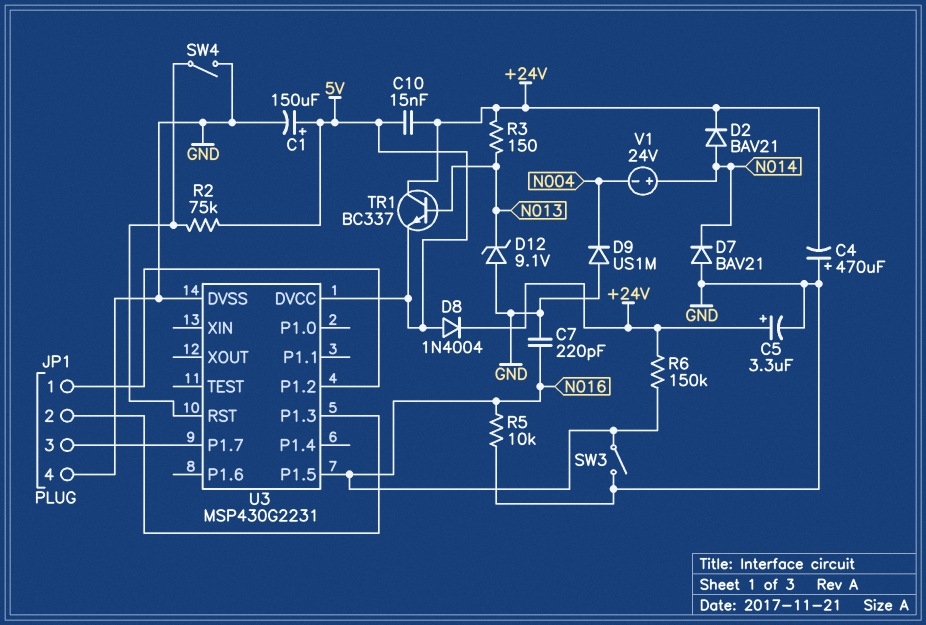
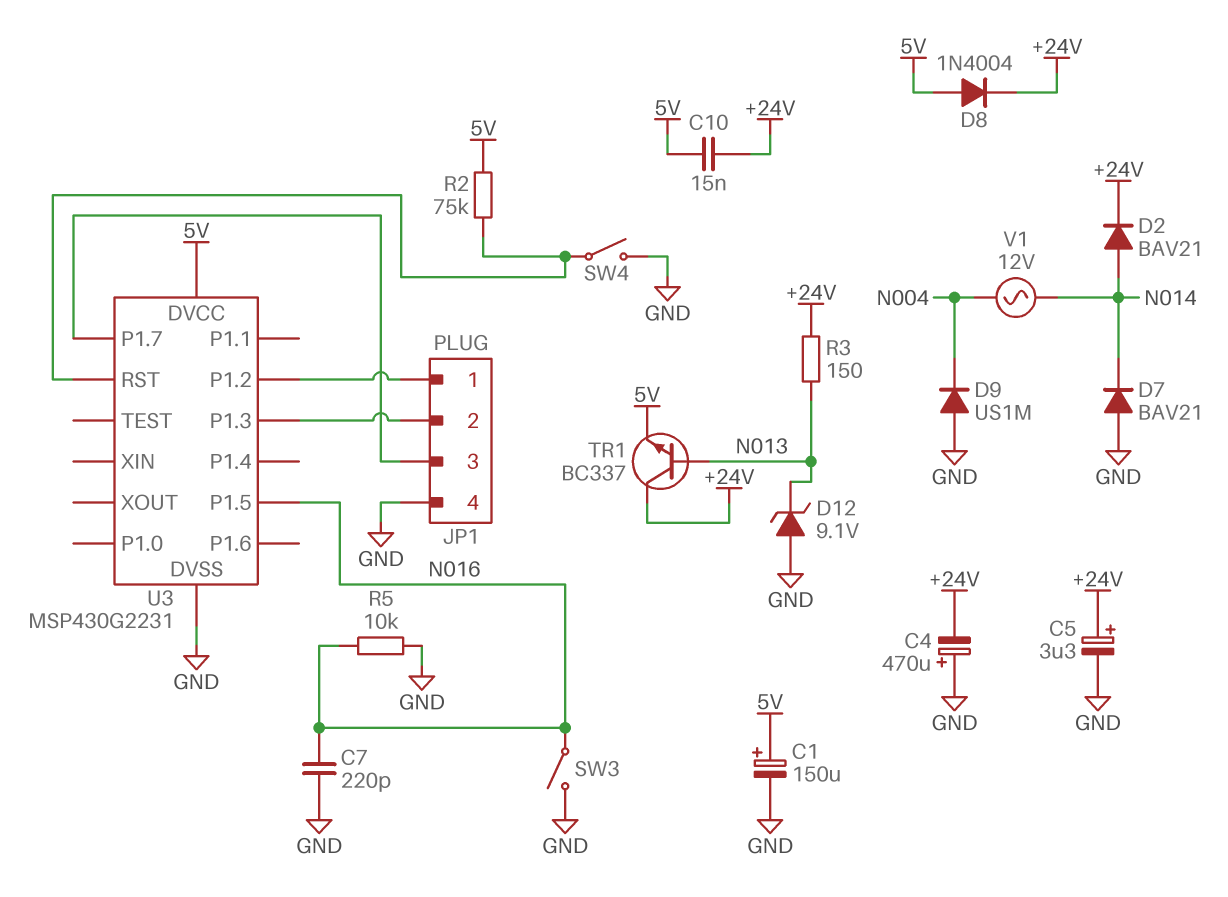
R6: 150k (+24V, N016) -> none
V1: 24V (plus N014, minus N004) -> AC 12V (N004, N014)

